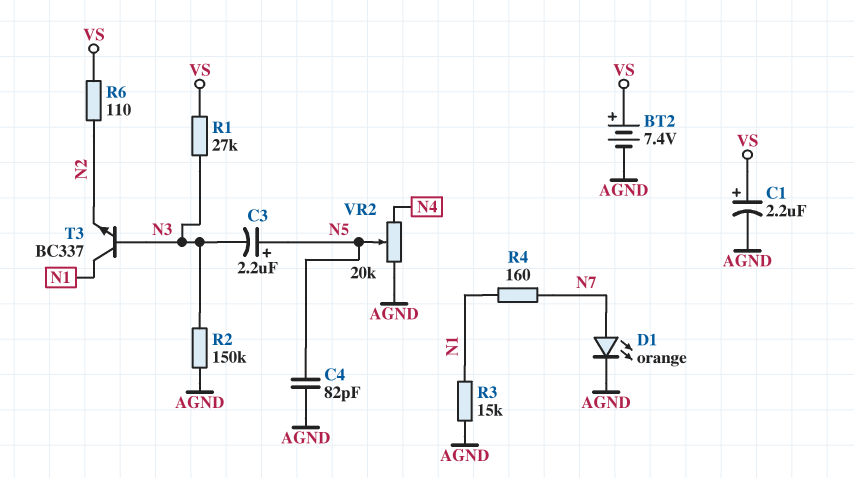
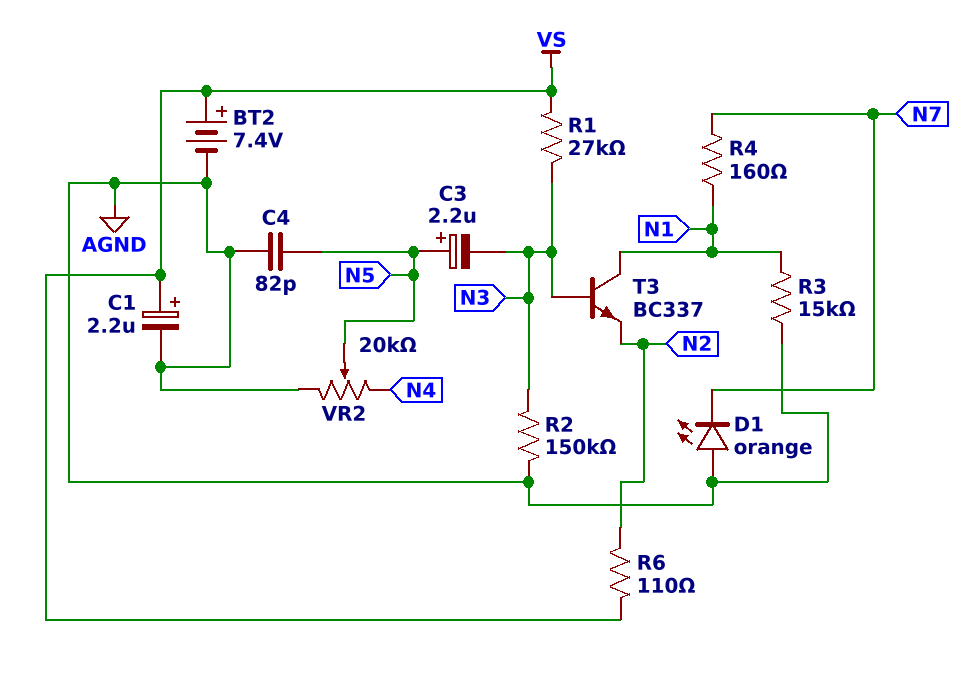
D1: LED orange (A N7, K AGND) -> LED orange (A AGND, K N7)

